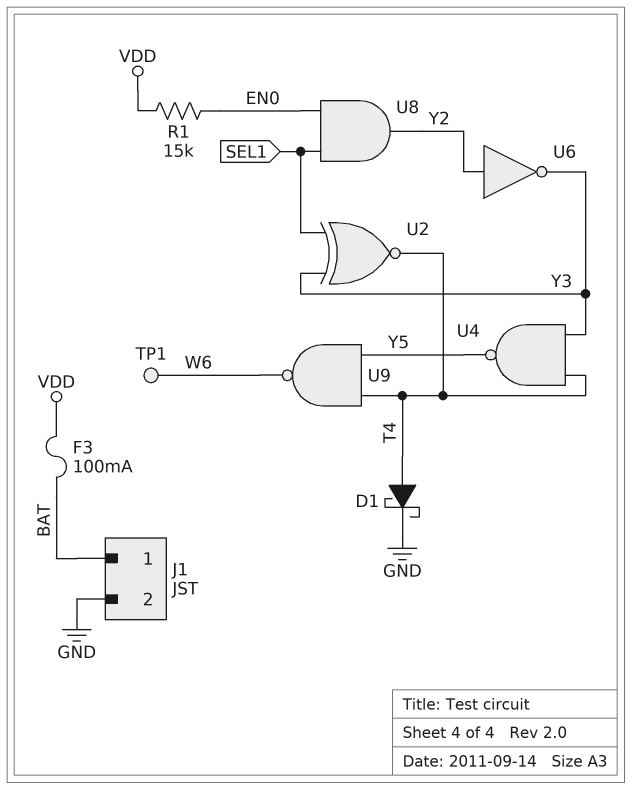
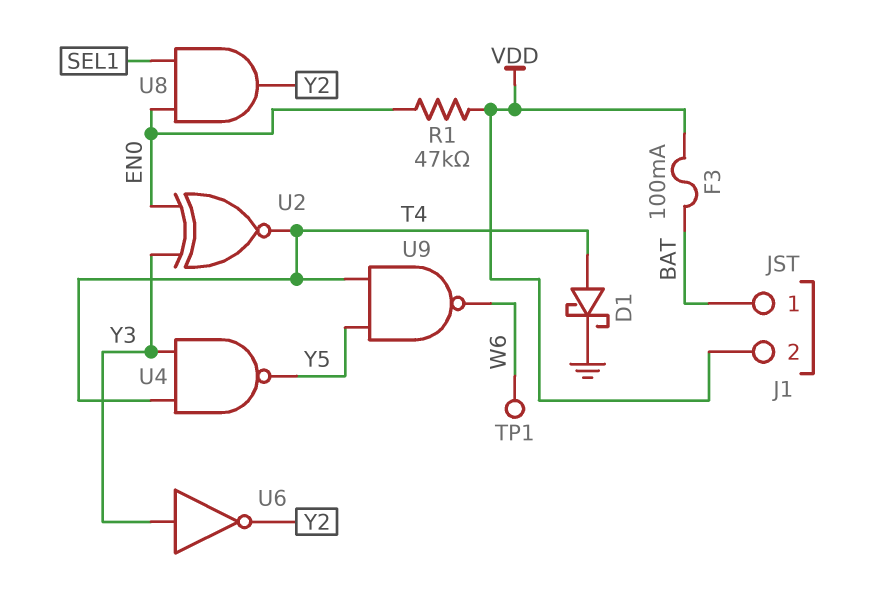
J1 pin 2: GND -> VDD
R1: 15k (EN0, VDD) -> 47k (EN0, VDD)
U2: XNOR (in SEL1, in Y3, out T4) -> XNOR (in EN0, in Y3, out T4)
U6: NOT (in Y2, out Y3) -> NOT (in Y3, out Y2)

